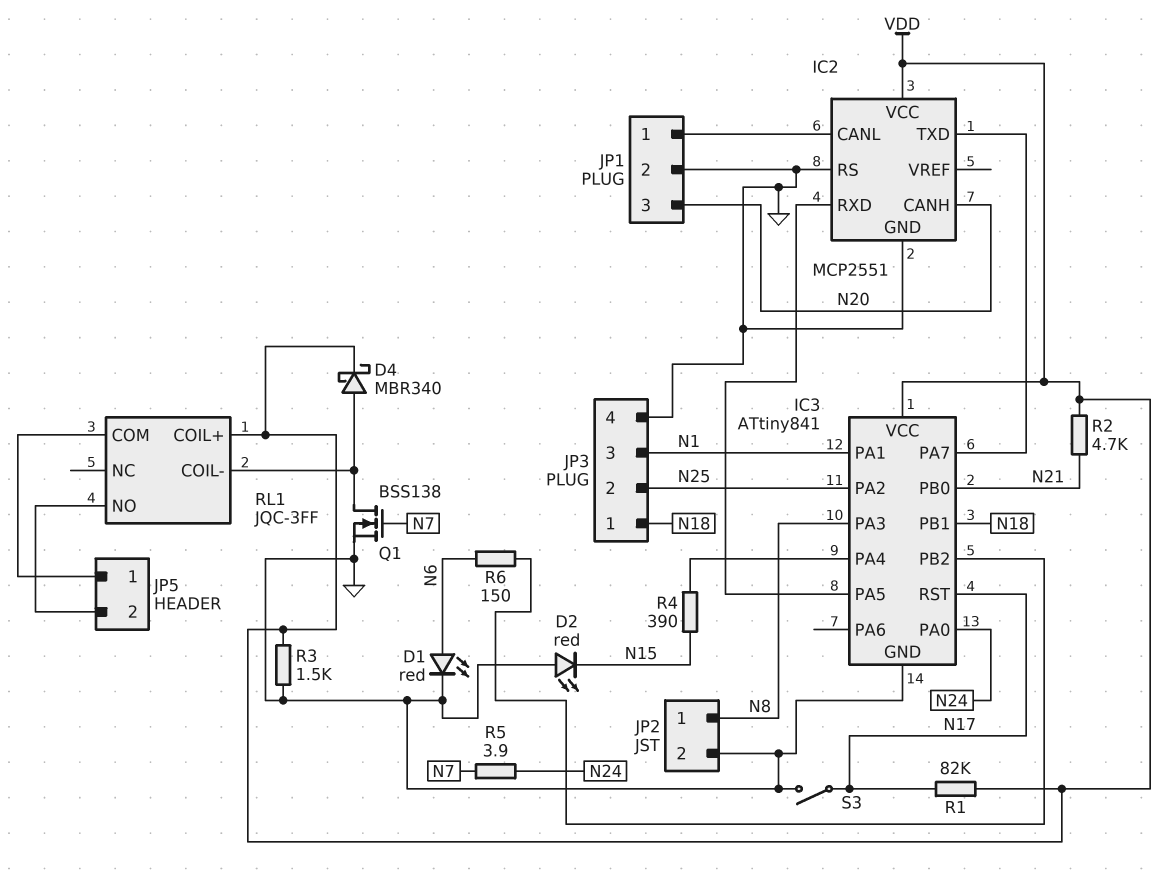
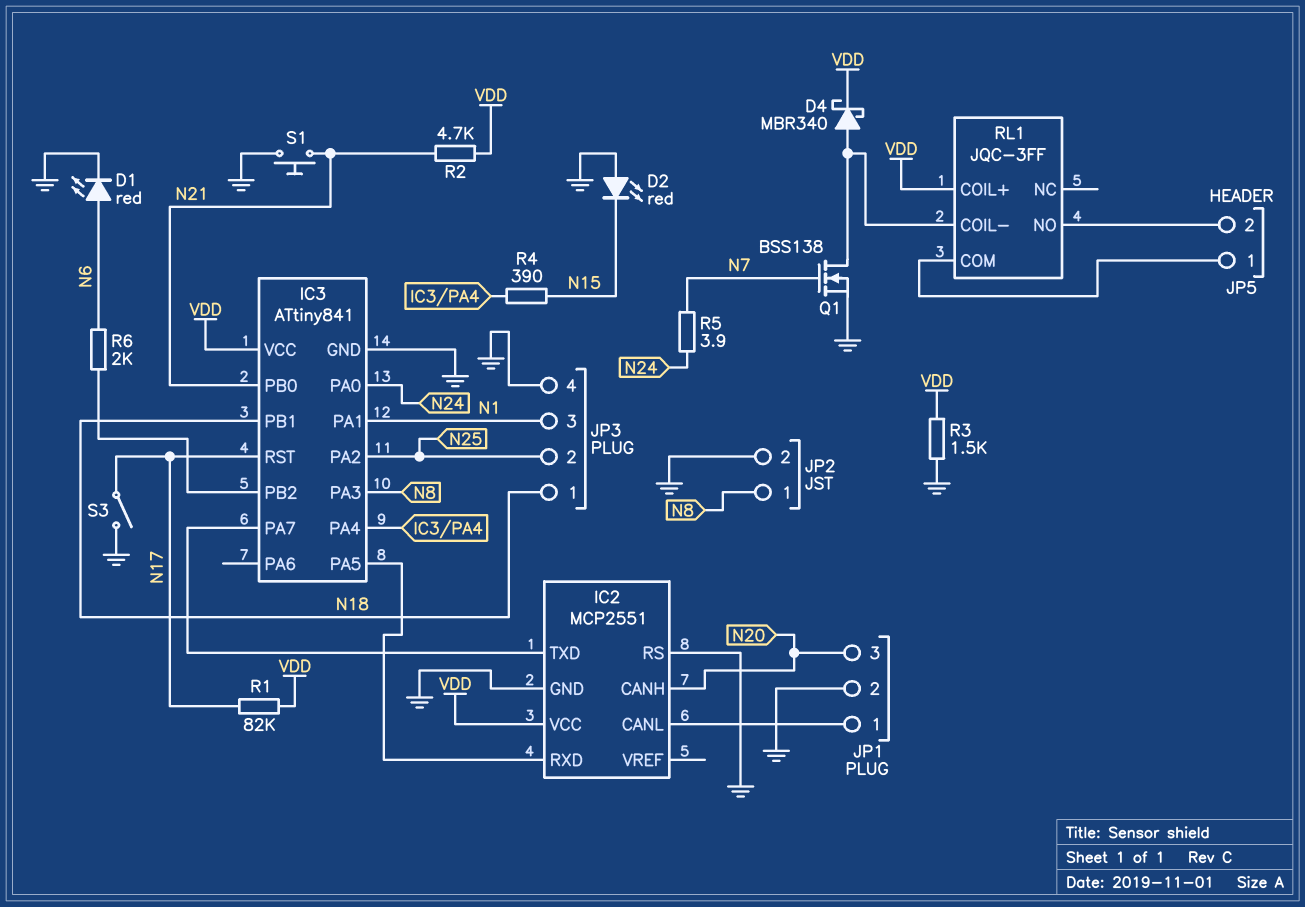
R6: 150 (IC3/PB2, N6) -> 2k (IC3/PB2, N6)
S1: none -> button (GND, N21)

